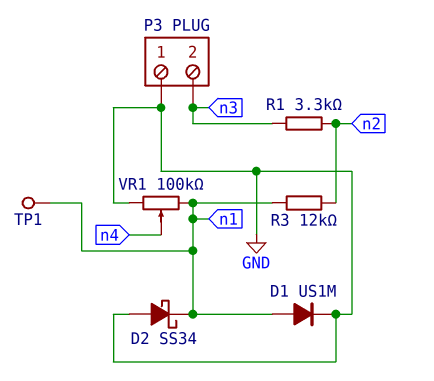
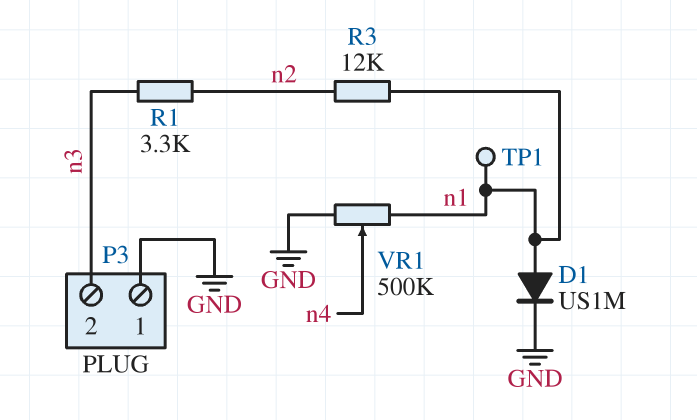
D2: schottky SS34 (A GND, K n1) -> none
VR1: 100k (GND, n1, wiper n4) -> 500k (GND, n1, wiper n4)

